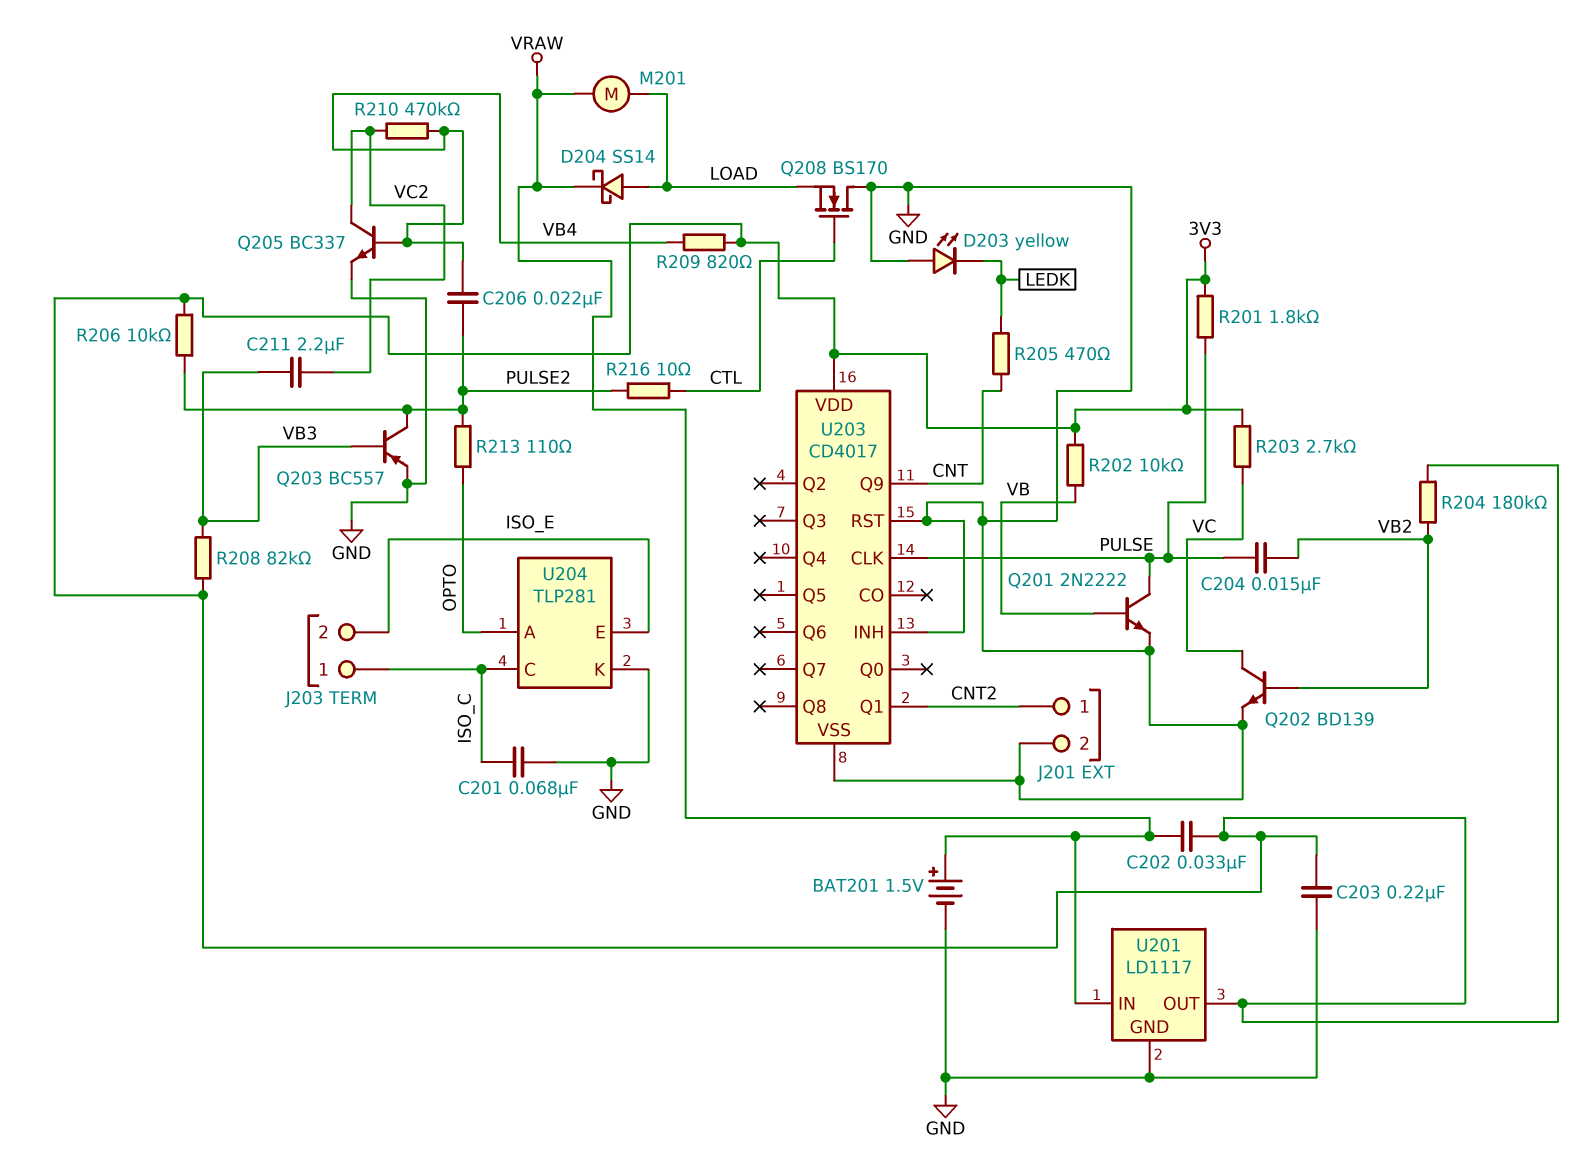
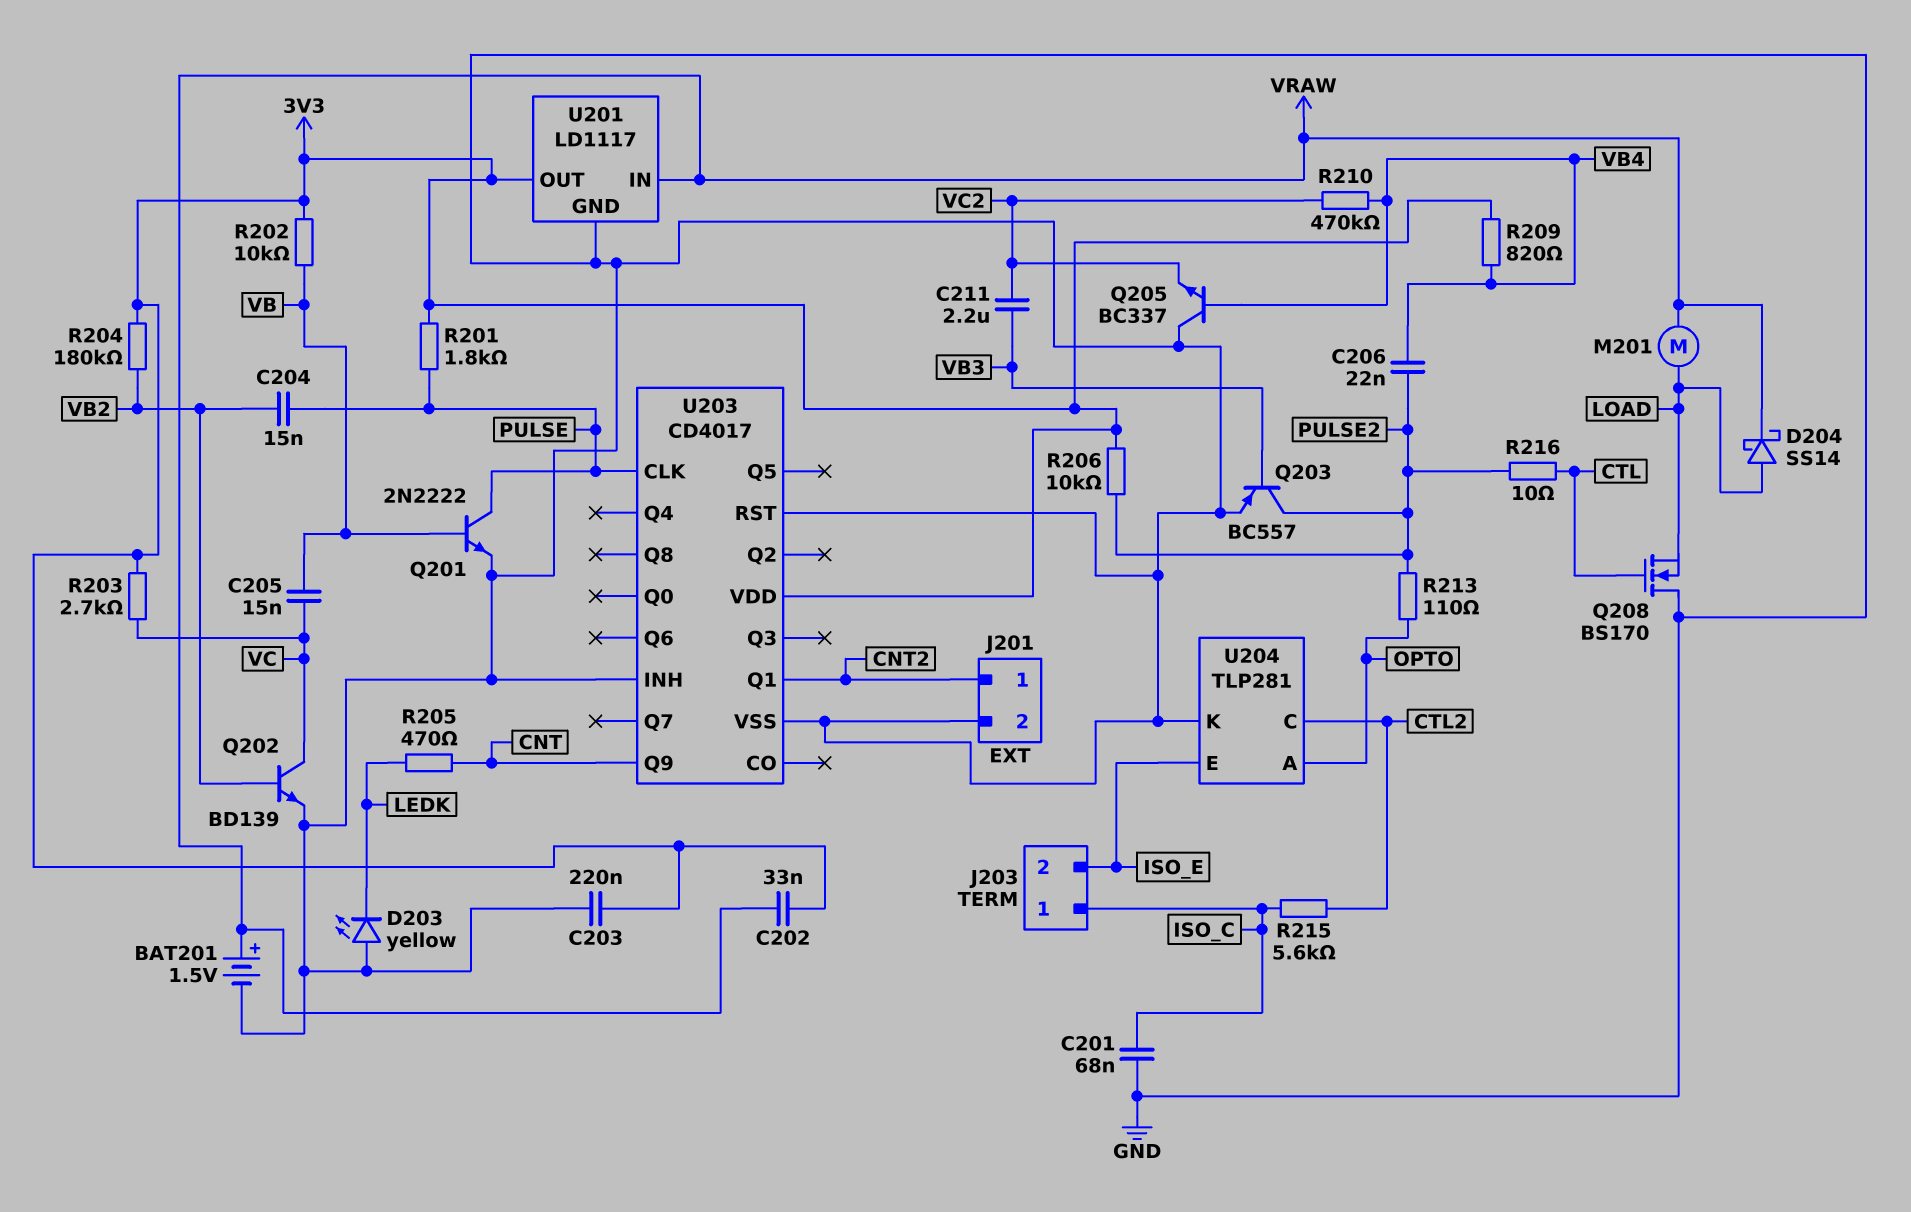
C205: none -> 15nF (VB, VC)
Q205: NPN BC337 (B VB4, C VC2, E GND) -> NPN BC337 (B VB4, C GND, E VC2)
R208: 82k (3V3, VB3) -> none
R215: none -> 5.6k (CTL2, ISO_C)
U204 pin C: ISO_C -> CTL2

